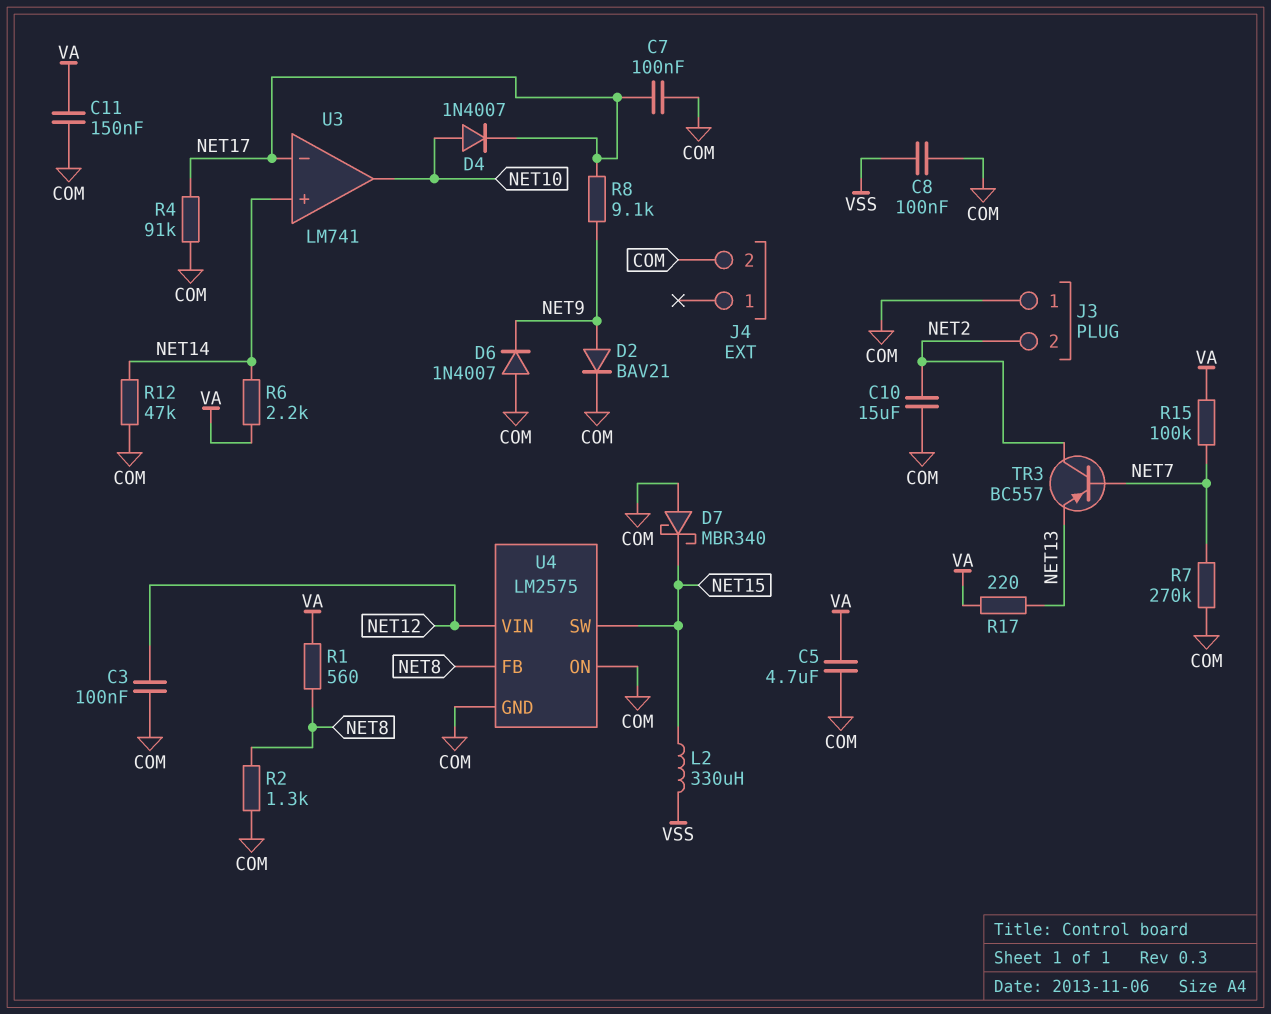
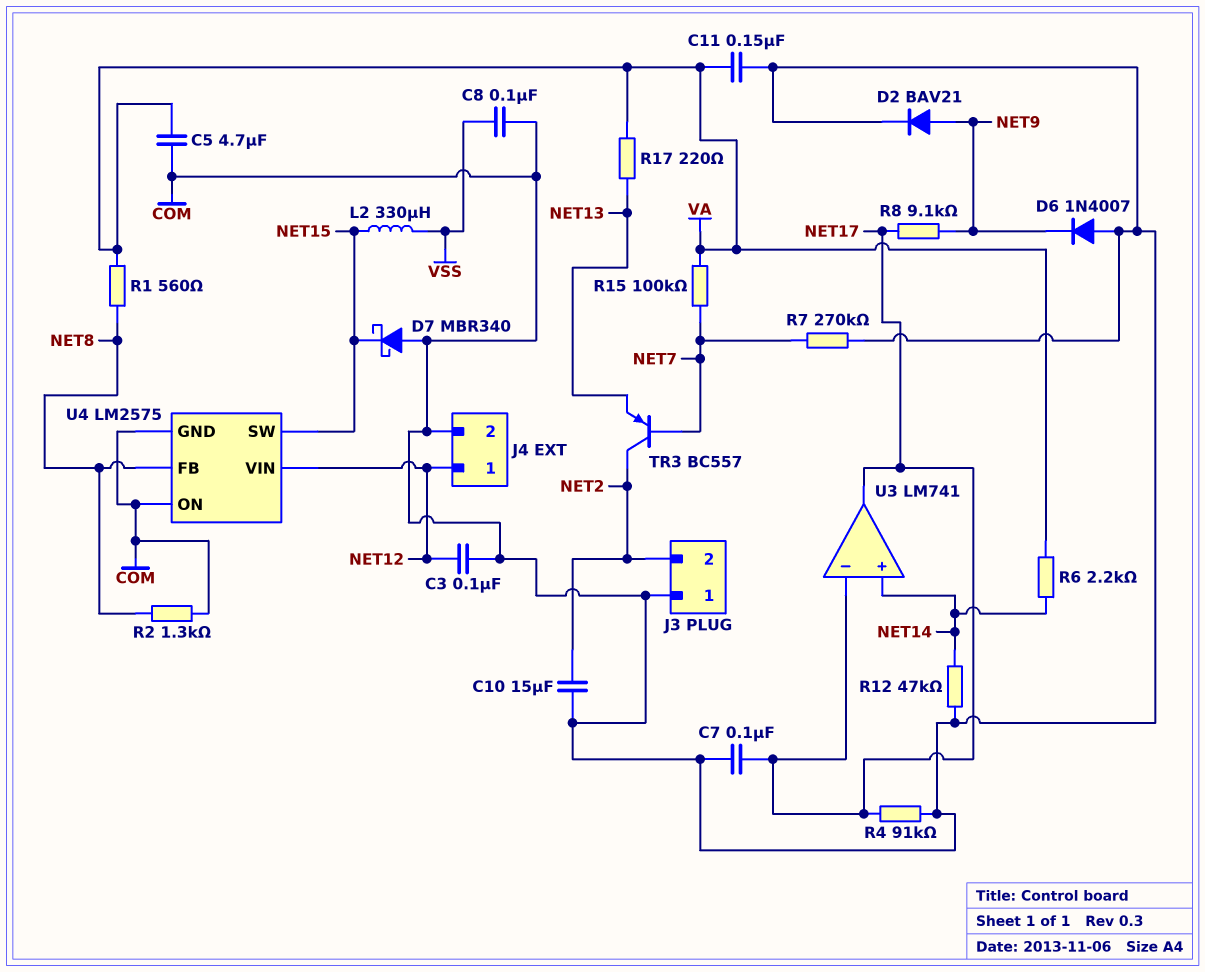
D4: diode 1N4007 (A NET10, K NET17) -> none
J4 pin 1: none -> NET12
U3 pin out: NET10 -> NET17

